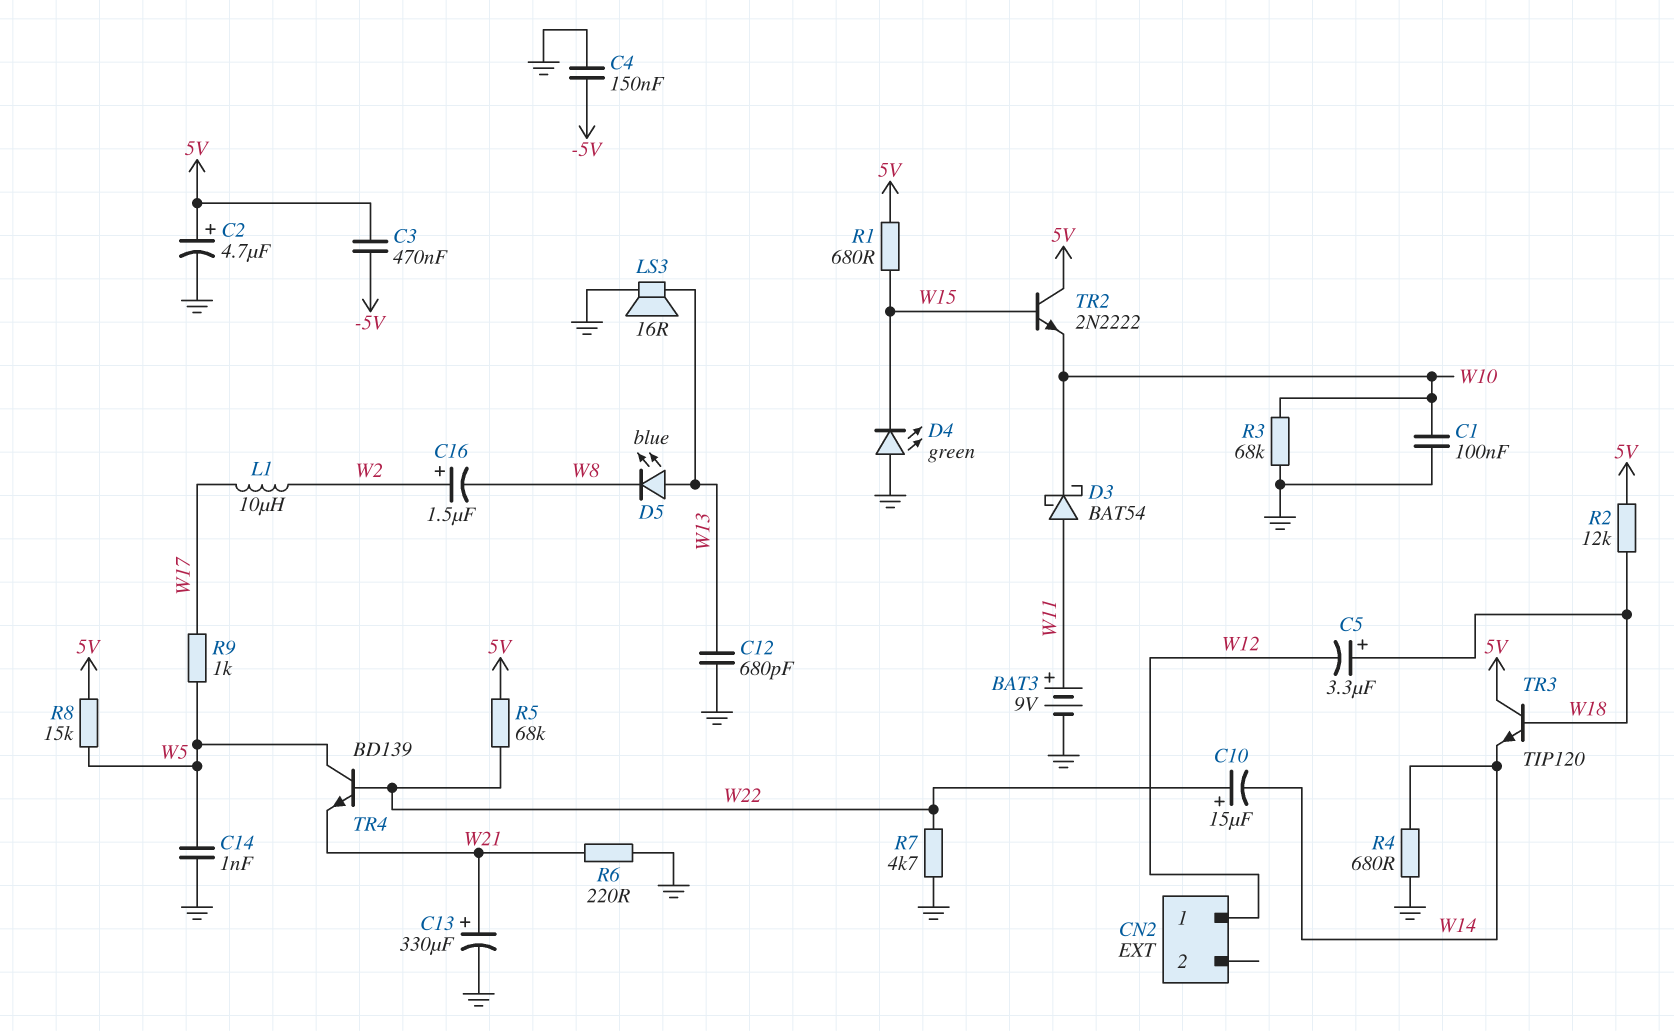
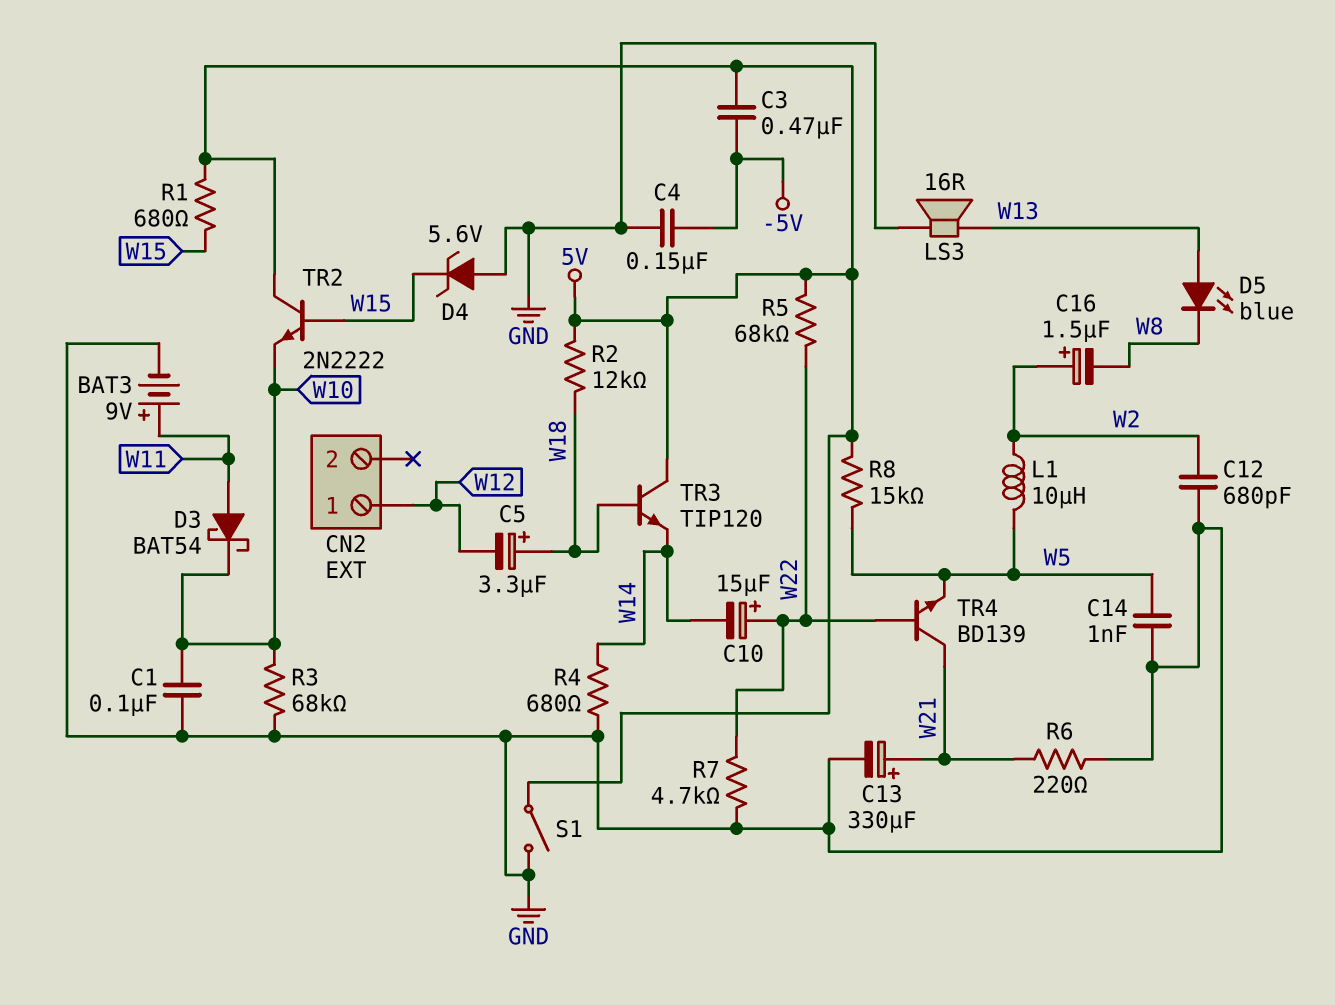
C2: 4.7uF (plus 5V, minus GND) -> none
C12: 680pF (GND, W13) -> 680pF (GND, W2)
D4: LED green (A GND, K W15) -> zener 5.6V (A GND, K W15)
L1: 10uH (W2, W17) -> 10uH (W2, W5)
R9: 1k (W5, W17) -> none
S1: none -> switch (5V, GND)
TR4: NPN BD139 (B W22, C W5, E W21) -> NPN BD139 (B W22, C W21, E W5)

